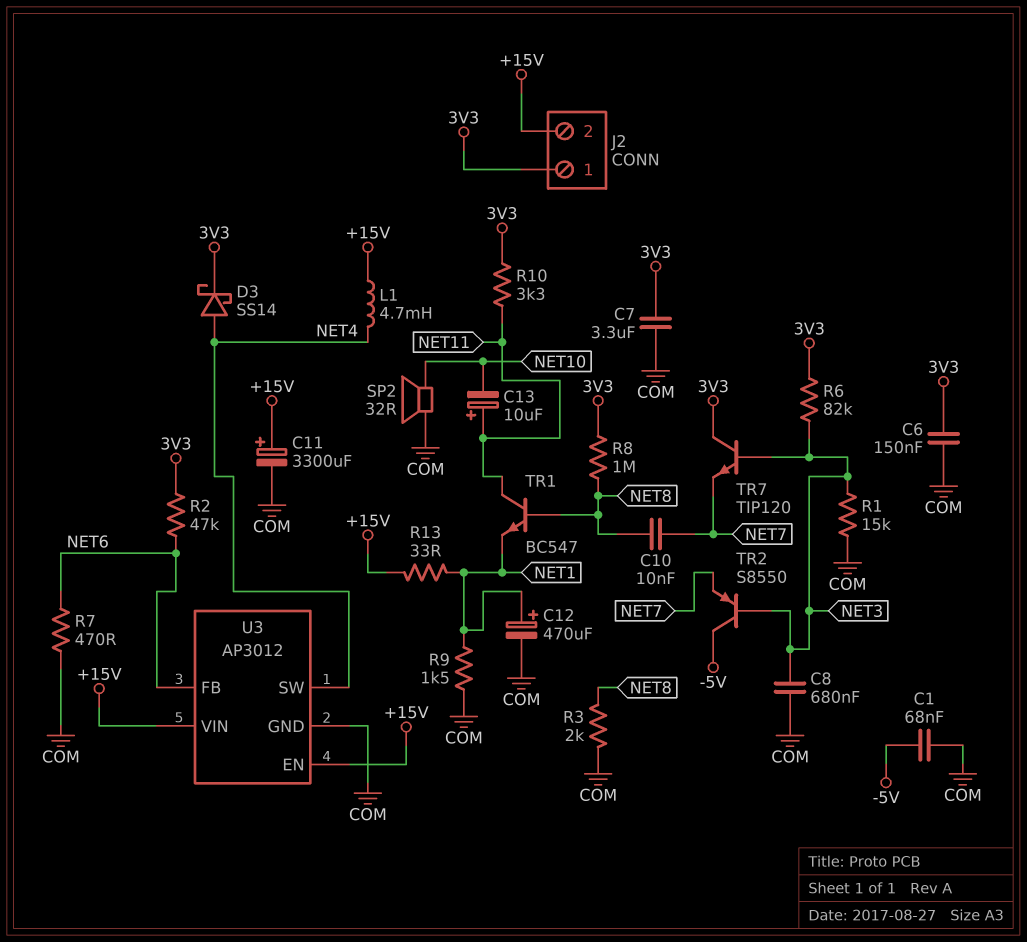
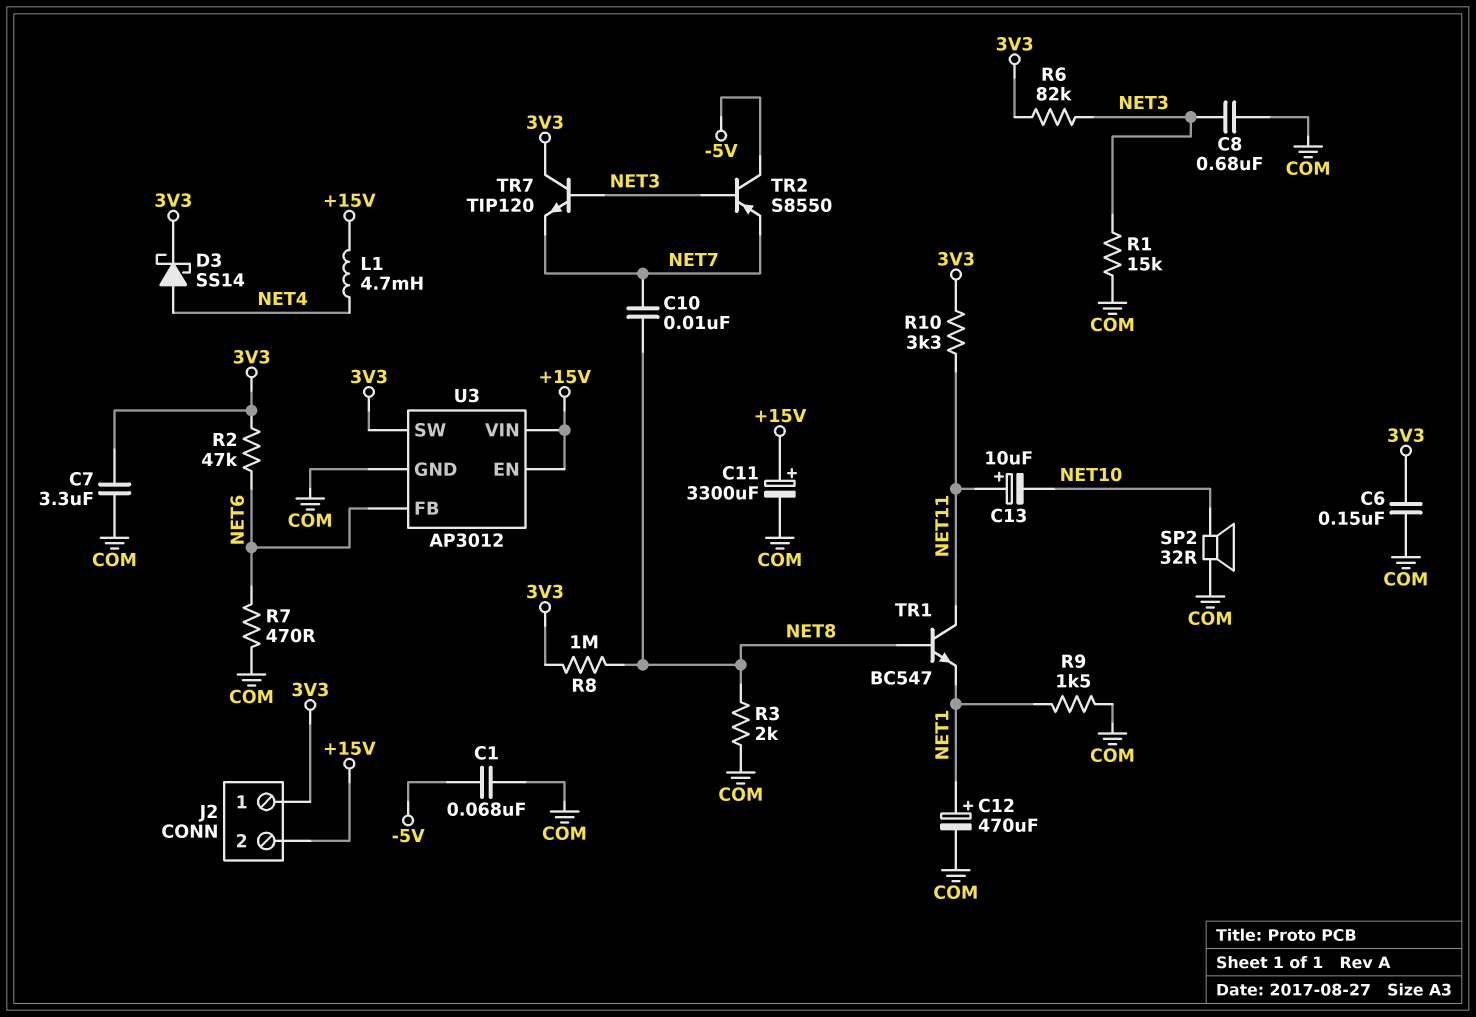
R13: 33 (+15V, NET1) -> none
U3 pin SW: NET4 -> 3V3

